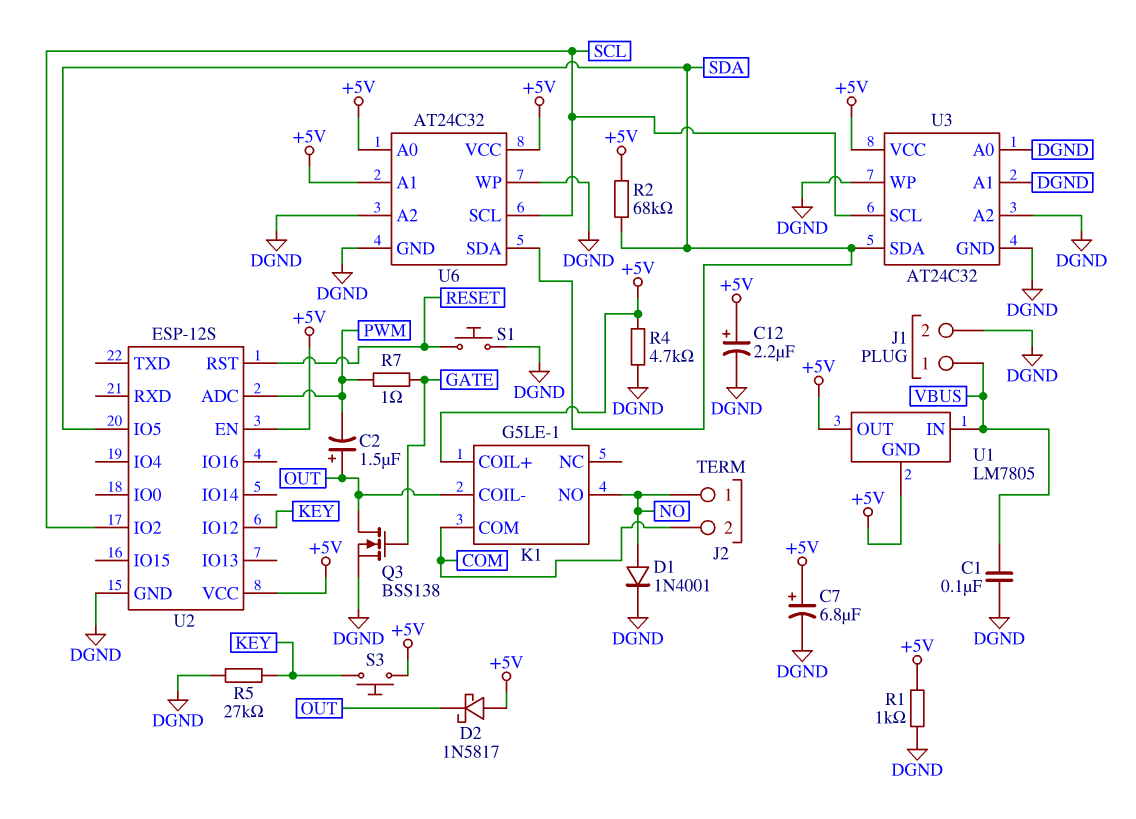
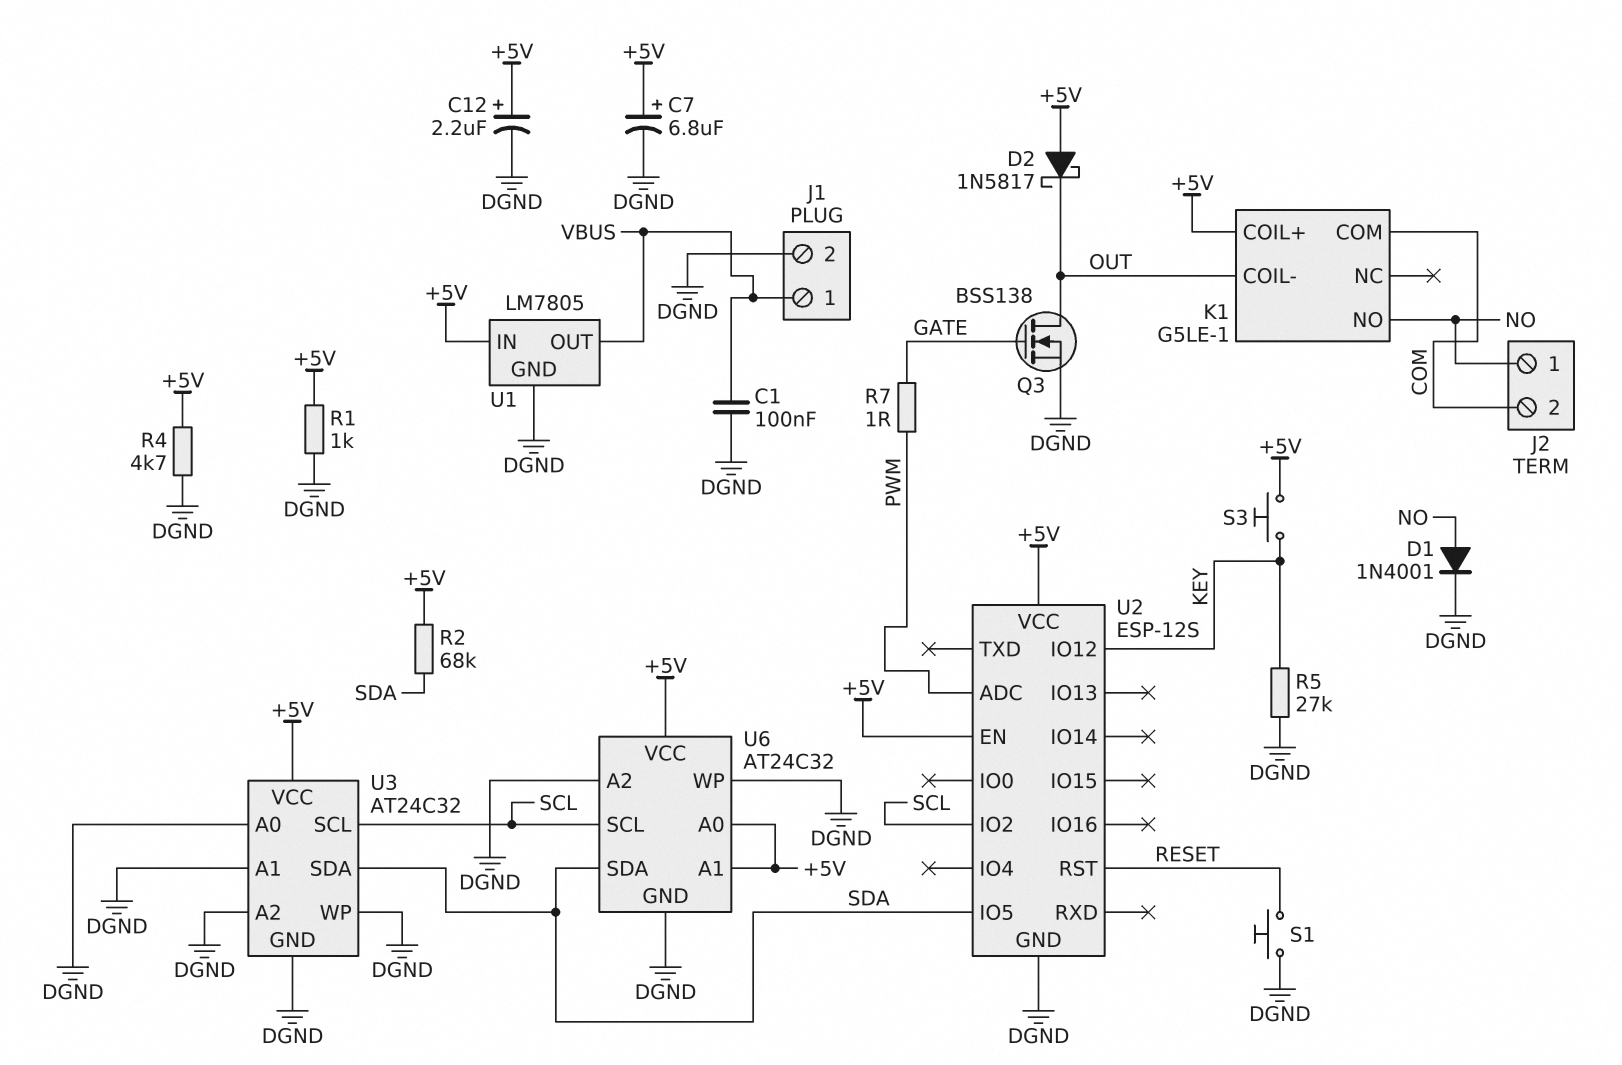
C2: 1.5uF (plus OUT, minus PWM) -> none
U1 pin GND: +5V -> DGND
U1 pin IN: VBUS -> +5V
U1 pin OUT: +5V -> VBUS

